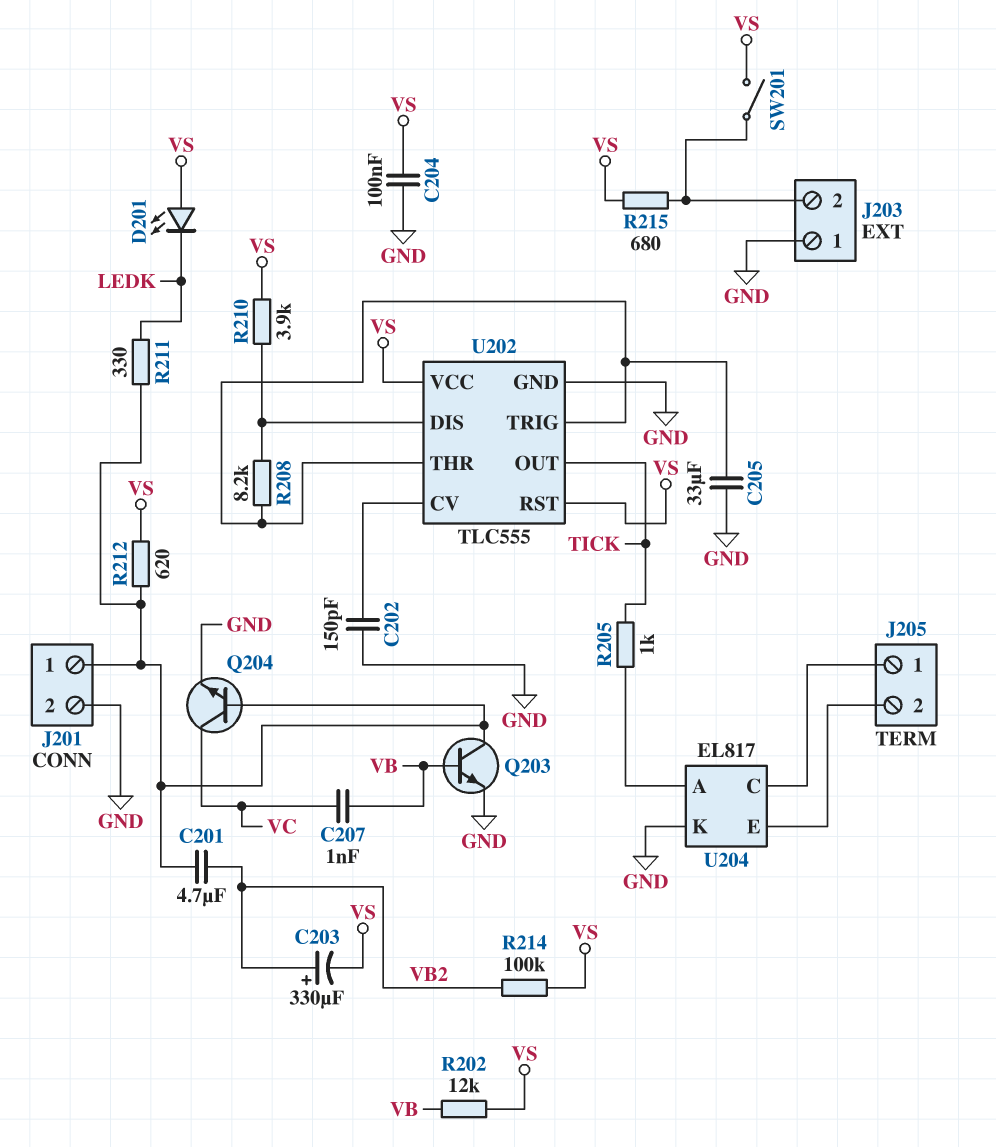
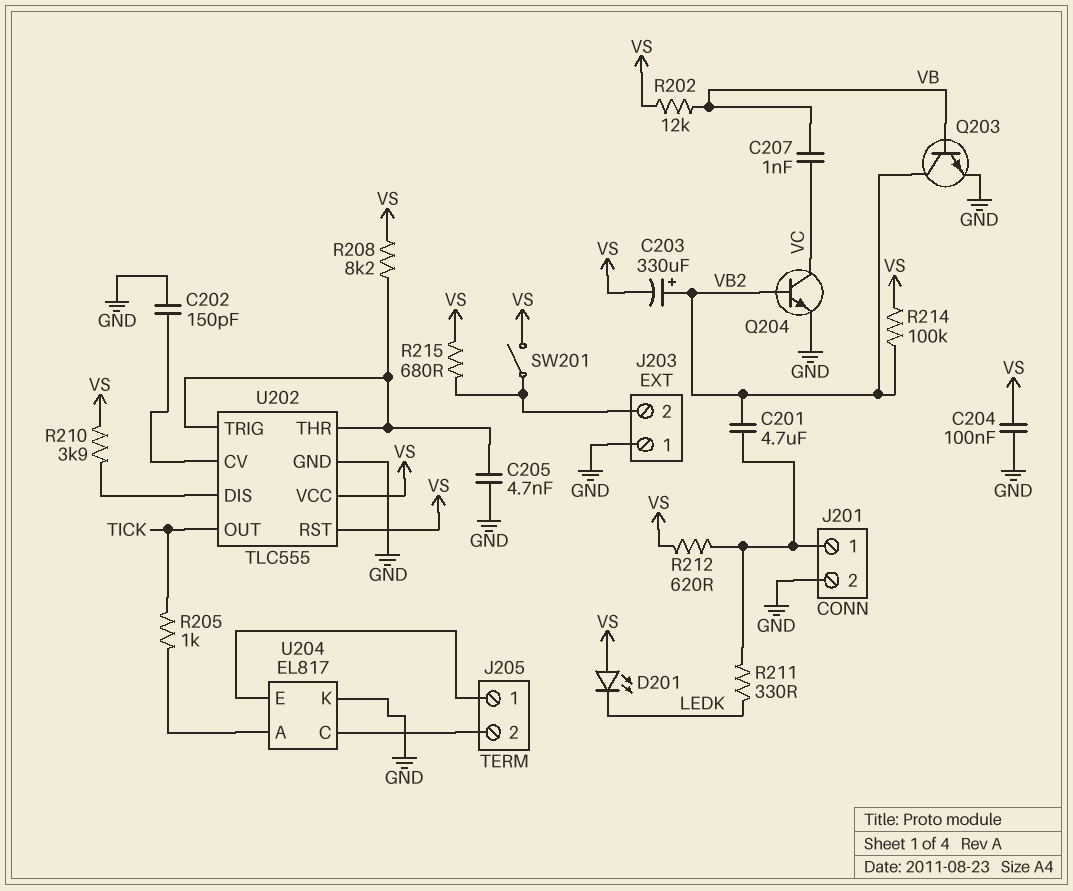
C205: 33uF (GND, U202/THR) -> 4.7nF (GND, U202/THR)
Q203: NPN (B VB, C J201/1, E GND) -> NPN (B VB, C VB2, E GND)
Q204: NPN (B J201/1, C VC, E GND) -> NPN (B VB2, C VC, E GND)
R208: 8.2k (U202/DIS, U202/THR) -> 8.2k (U202/THR, VS)
U204 pin C: J205/1 -> J205/2
U204 pin E: J205/2 -> J205/1

